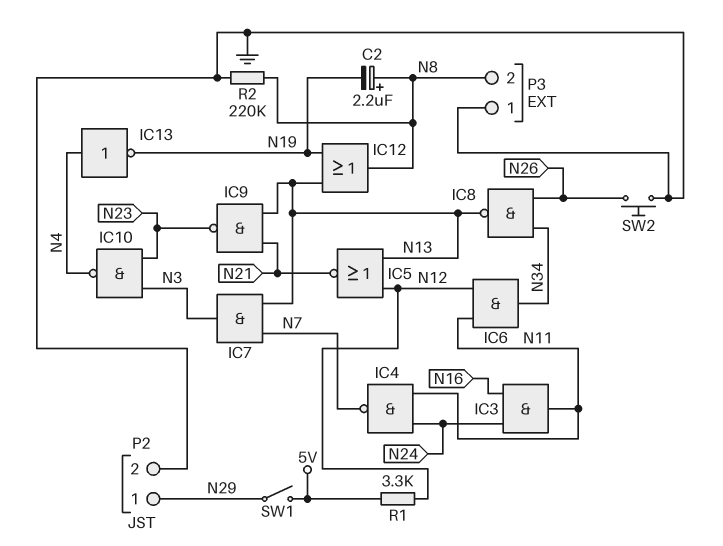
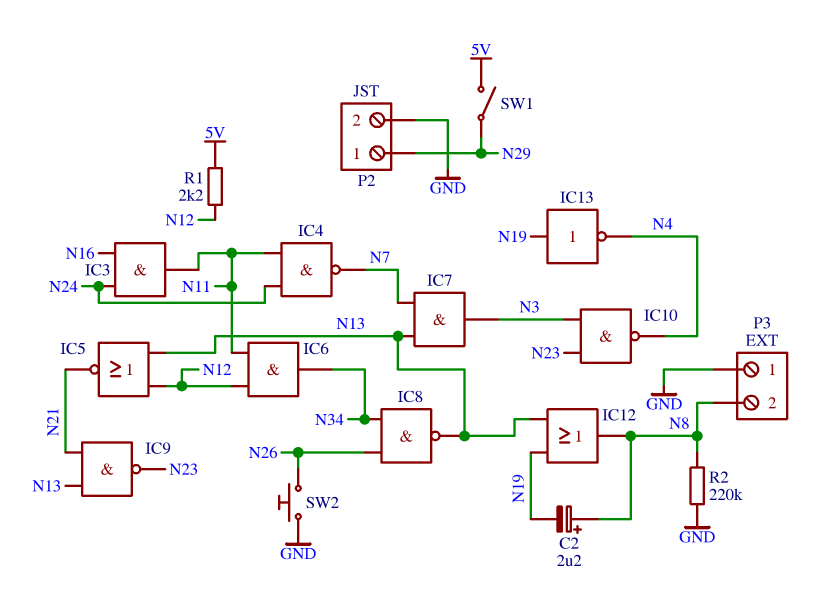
IC13: NOT (in N4, out N19) -> NOT (in N19, out N4)
R1: 3.3k (5V, N12) -> 2.2k (5V, N12)

